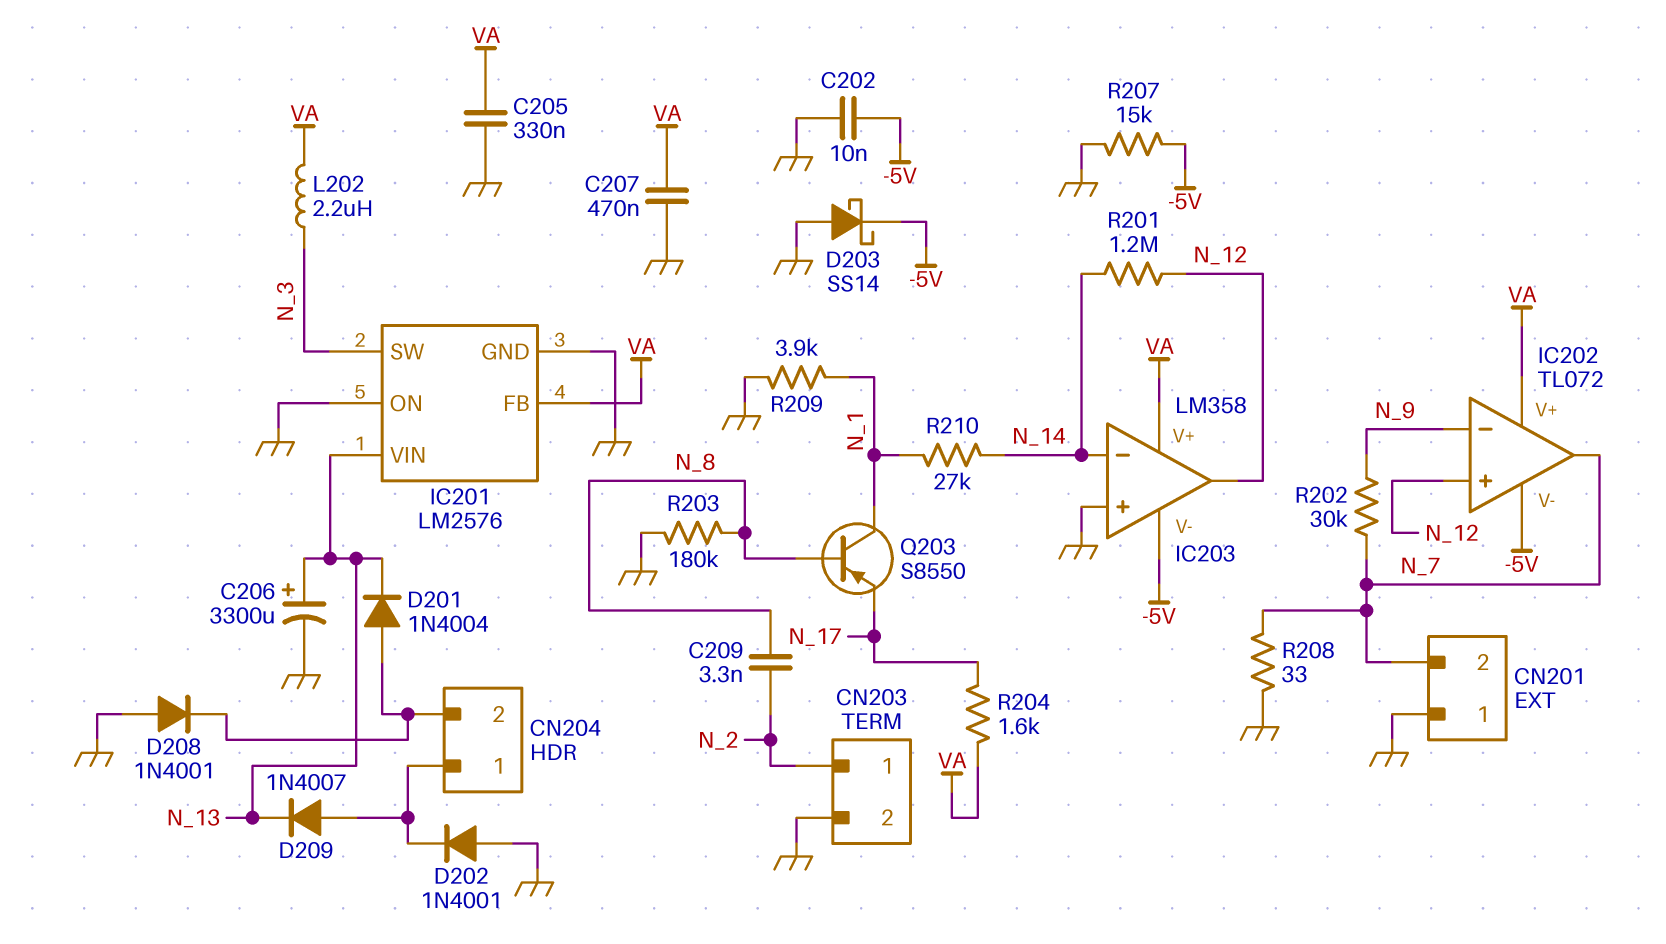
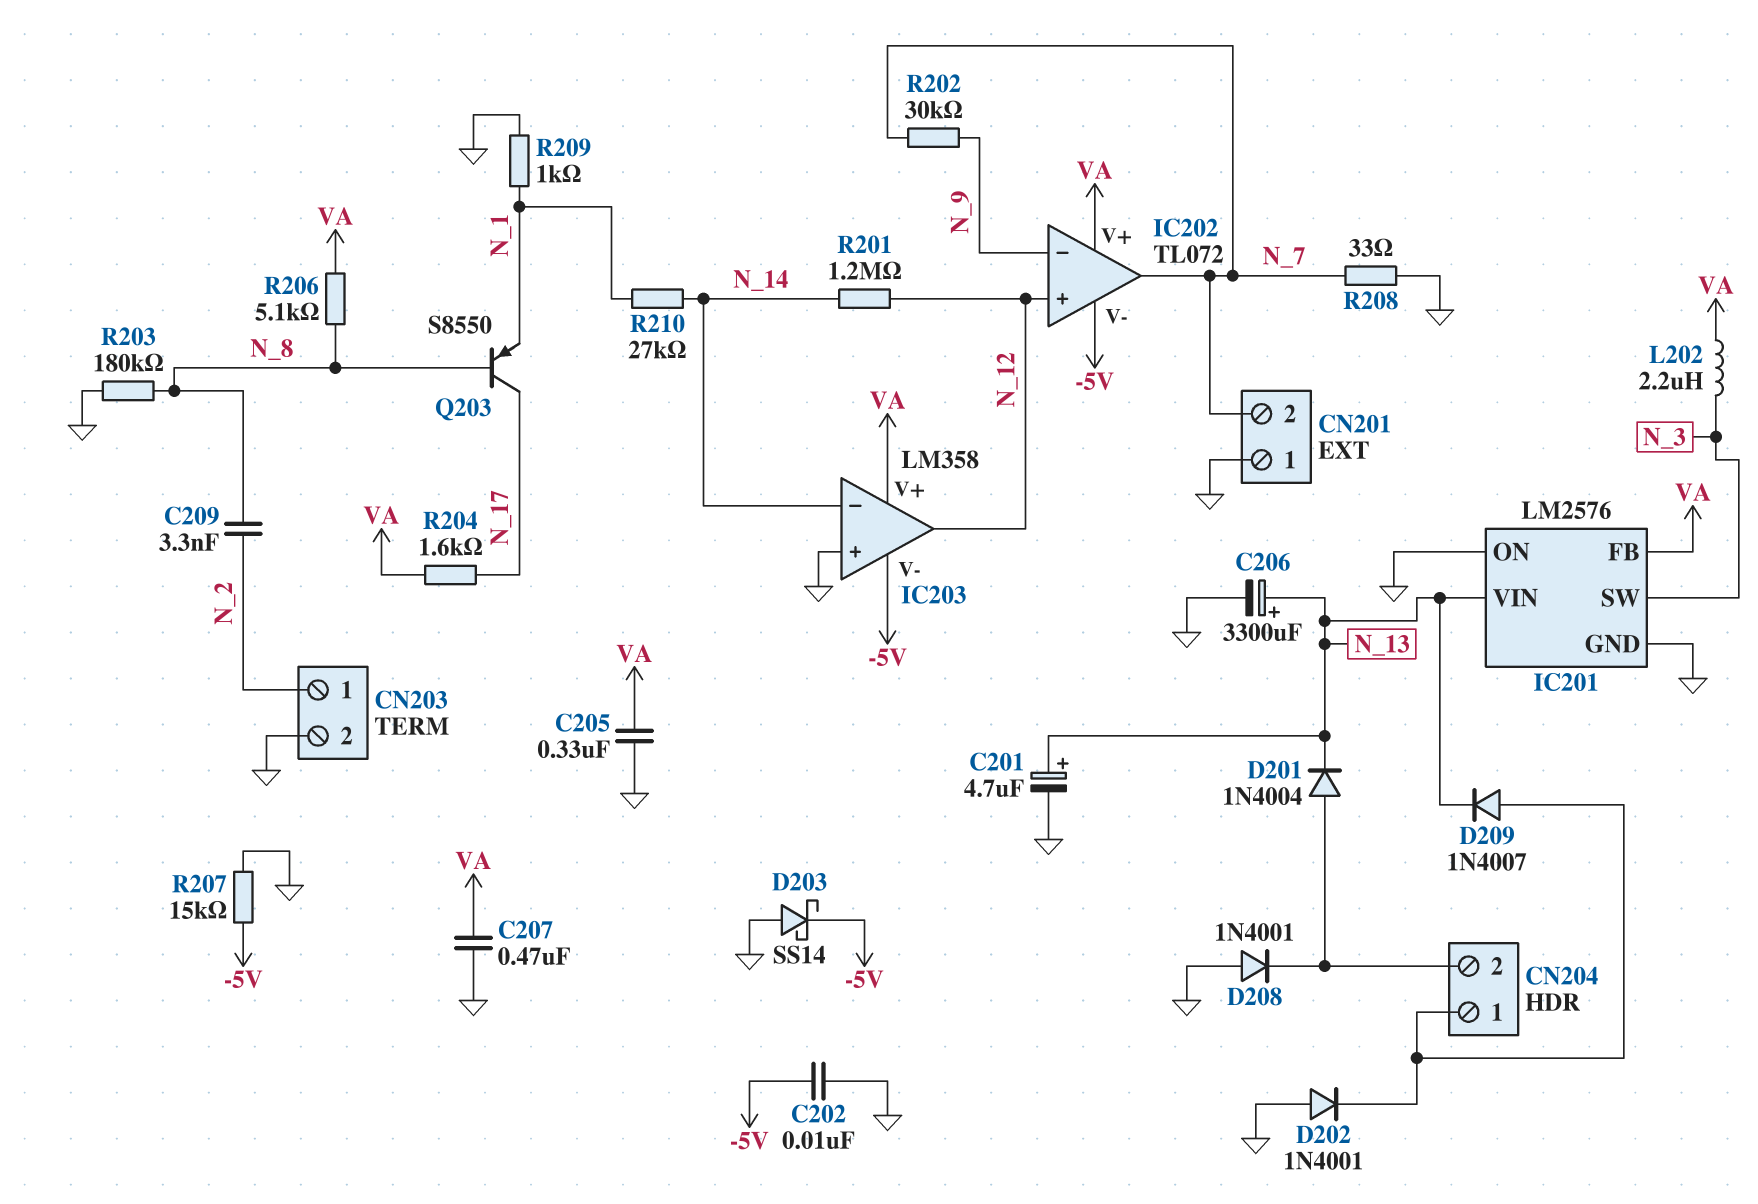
C201: none -> 4.7uF (plus N_13, minus GND)
Q203: PNP S8550 (B N_8, C N_1, E N_17) -> PNP S8550 (B N_8, C N_17, E N_1)
R206: none -> 5.1k (N_8, VA)
R209: 3.9k (GND, N_1) -> 1k (GND, N_1)

